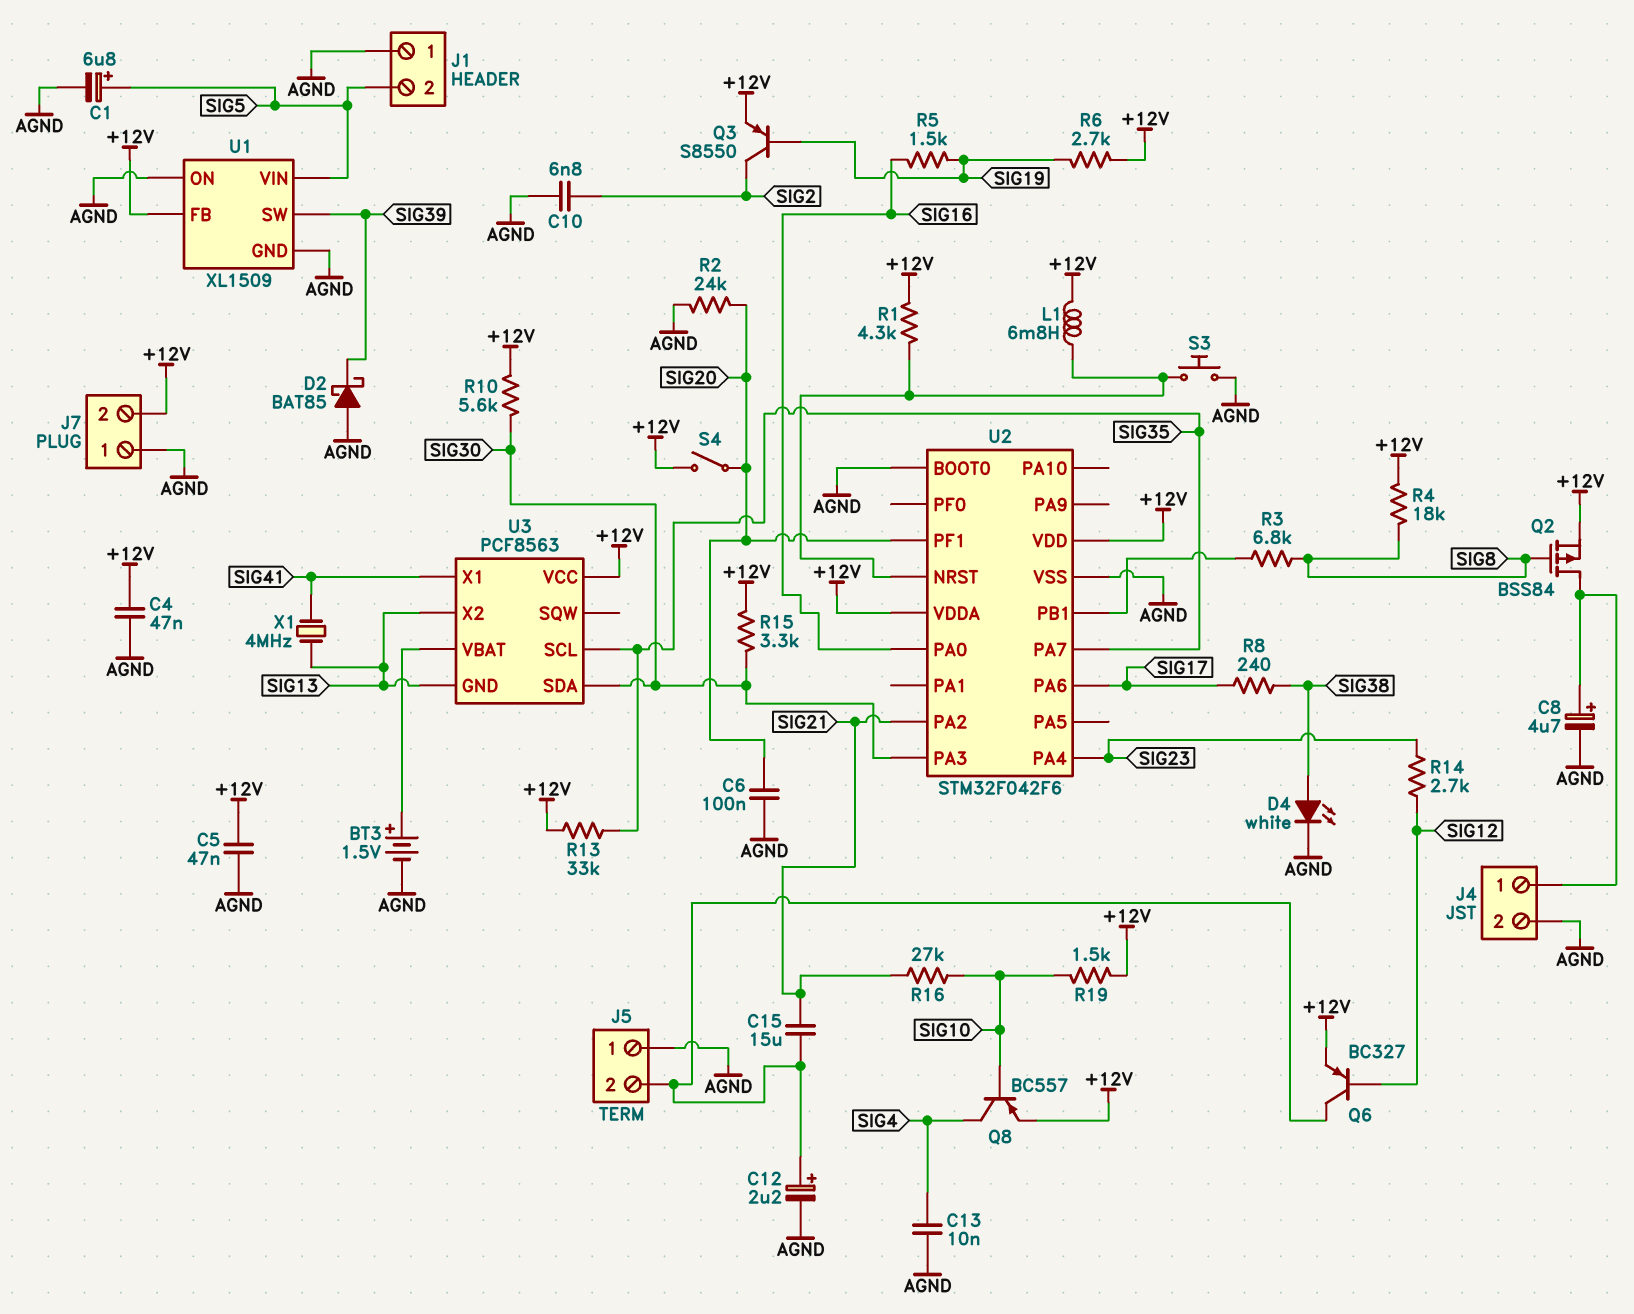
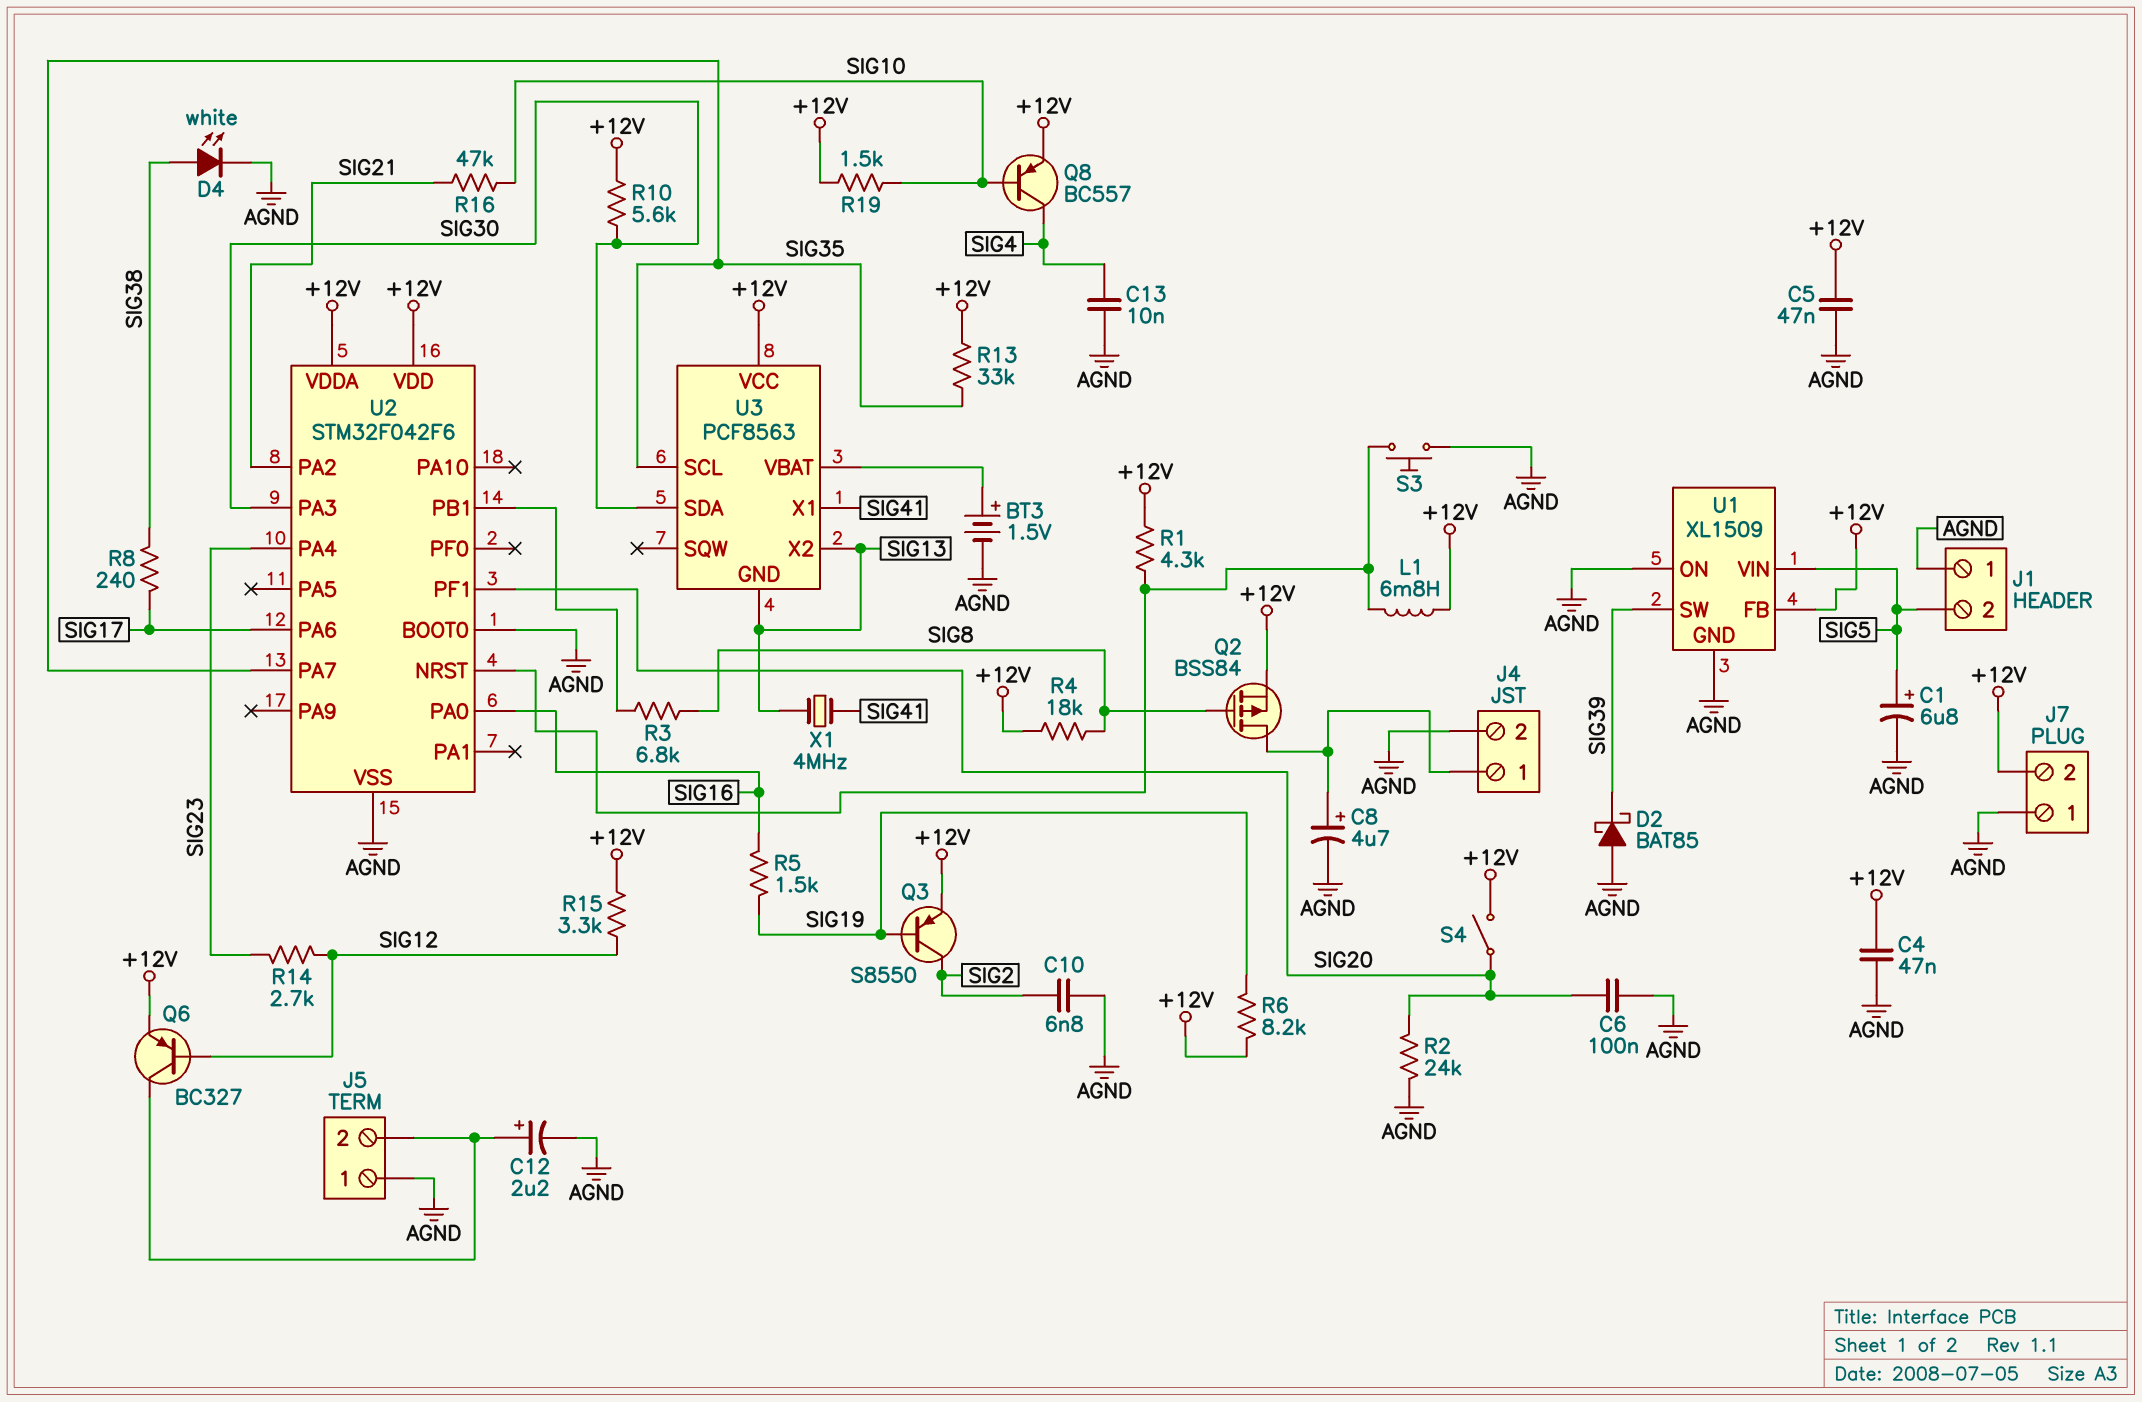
C15: 15uF (J5/2, SIG21) -> none
R6: 2.7k (+12V, SIG19) -> 8.2k (+12V, SIG19)
R15: 3.3k (+12V, SIG30) -> 3.3k (+12V, SIG12)
R16: 27k (SIG10, SIG21) -> 47k (SIG10, SIG21)

